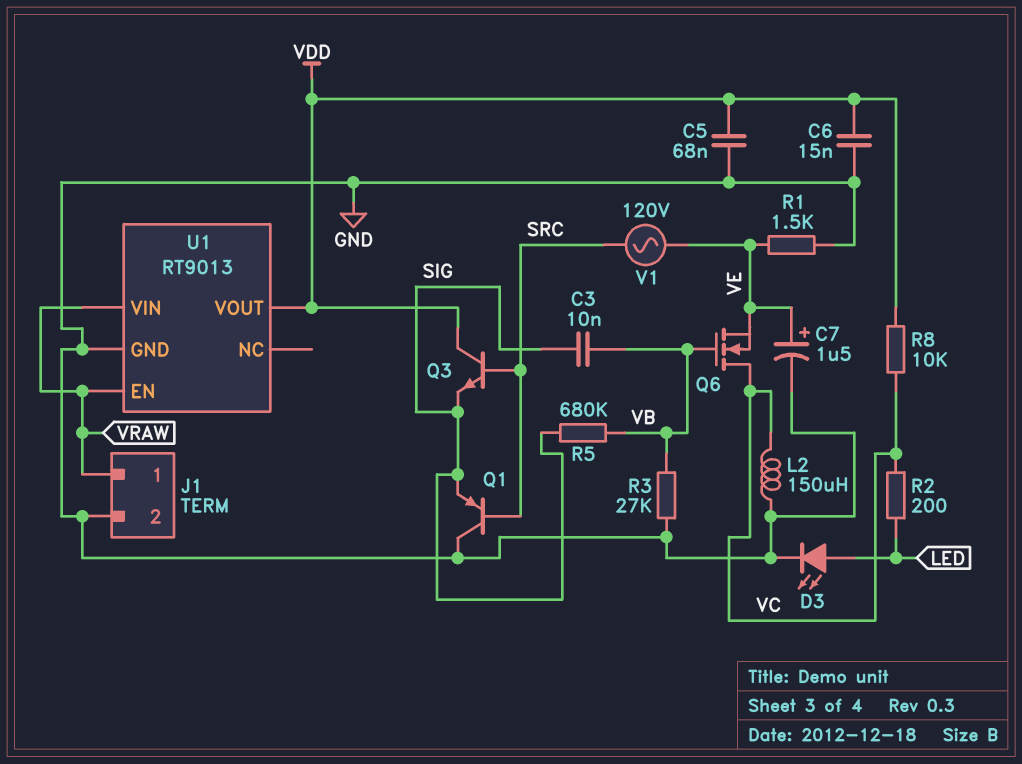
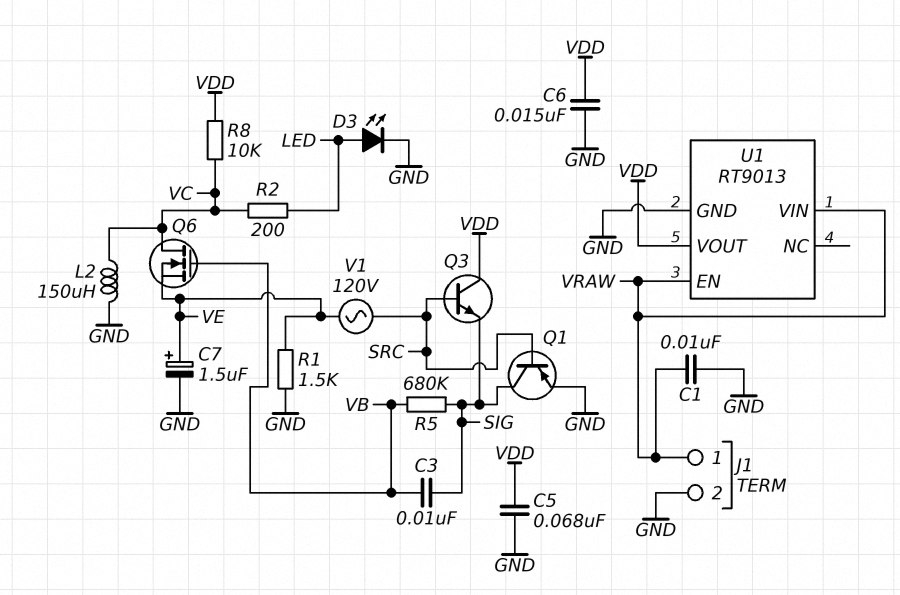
C1: none -> 10nF (GND, VRAW)
Q1: PNP (B SRC, C GND, E SIG) -> PNP (B SRC, C SIG, E GND)
R3: 27k (GND, VB) -> none

